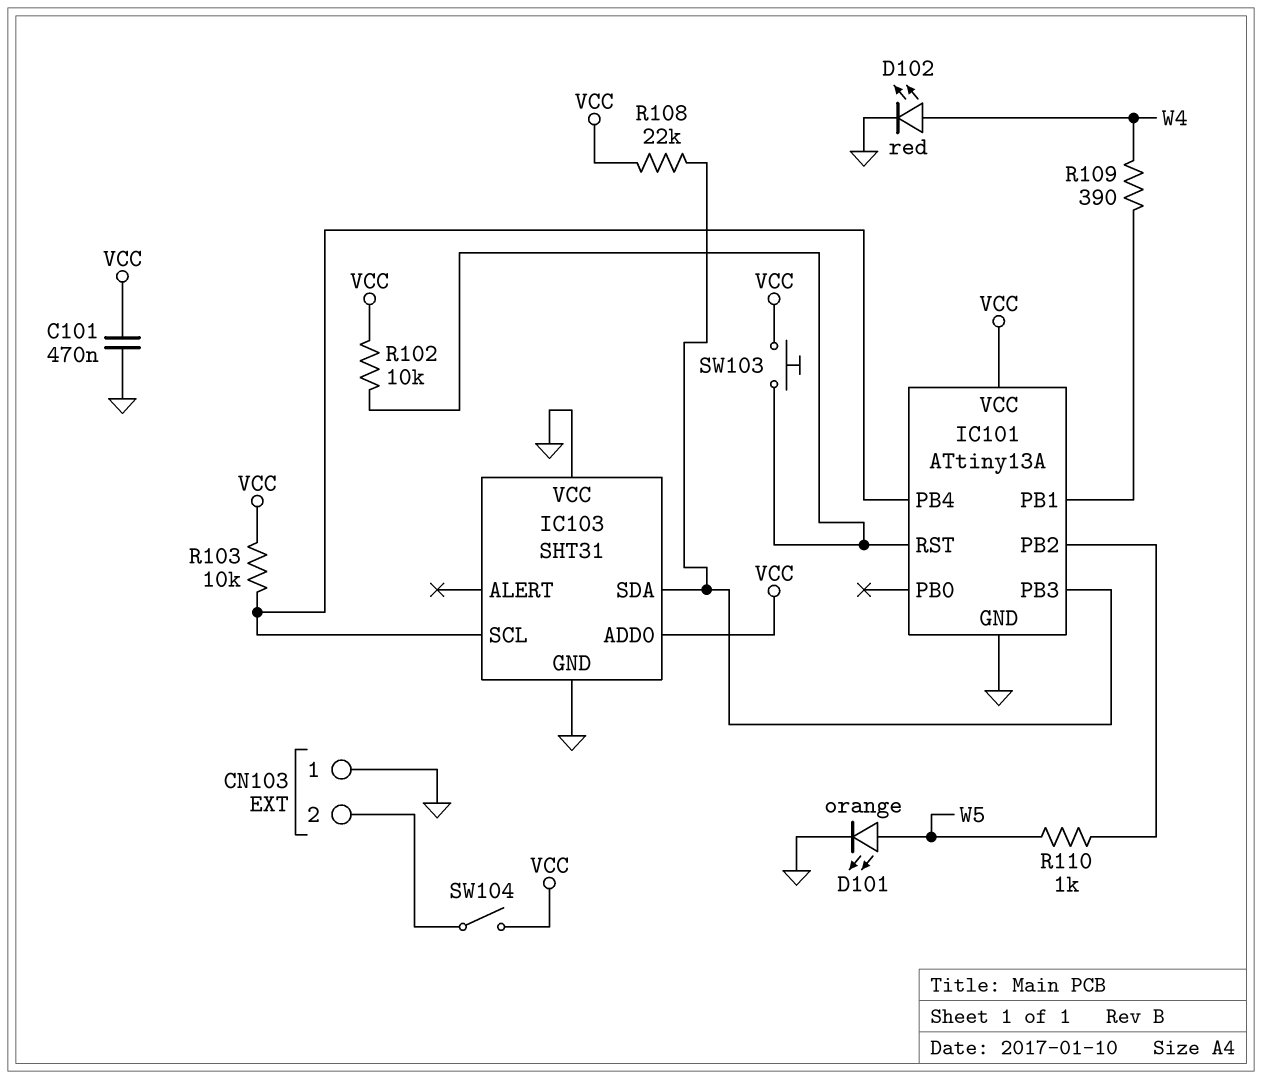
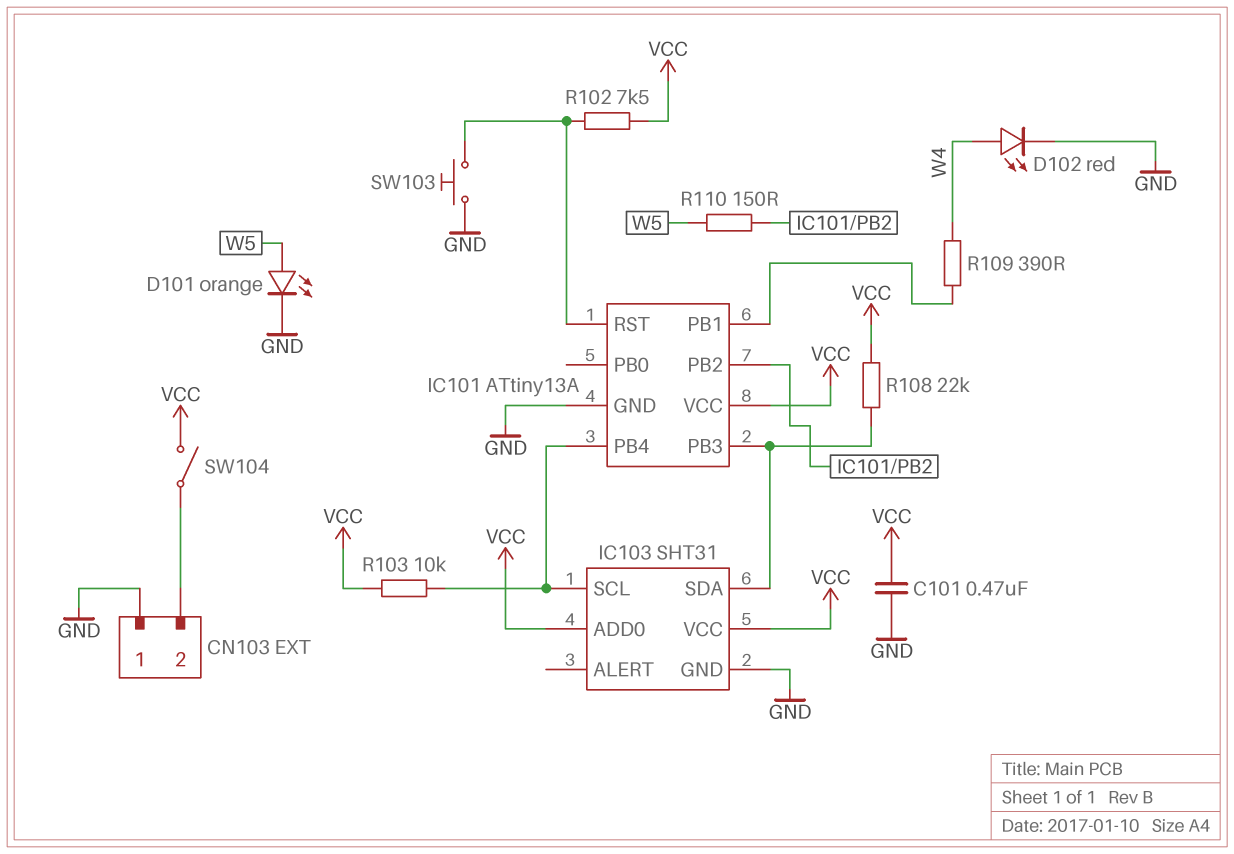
IC103 pin VCC: GND -> VCC
R102: 10k (IC101/RST, VCC) -> 7.5k (IC101/RST, VCC)
R110: 1k (IC101/PB2, W5) -> 150 (IC101/PB2, W5)
SW103: button (IC101/RST, VCC) -> button (GND, IC101/RST)

